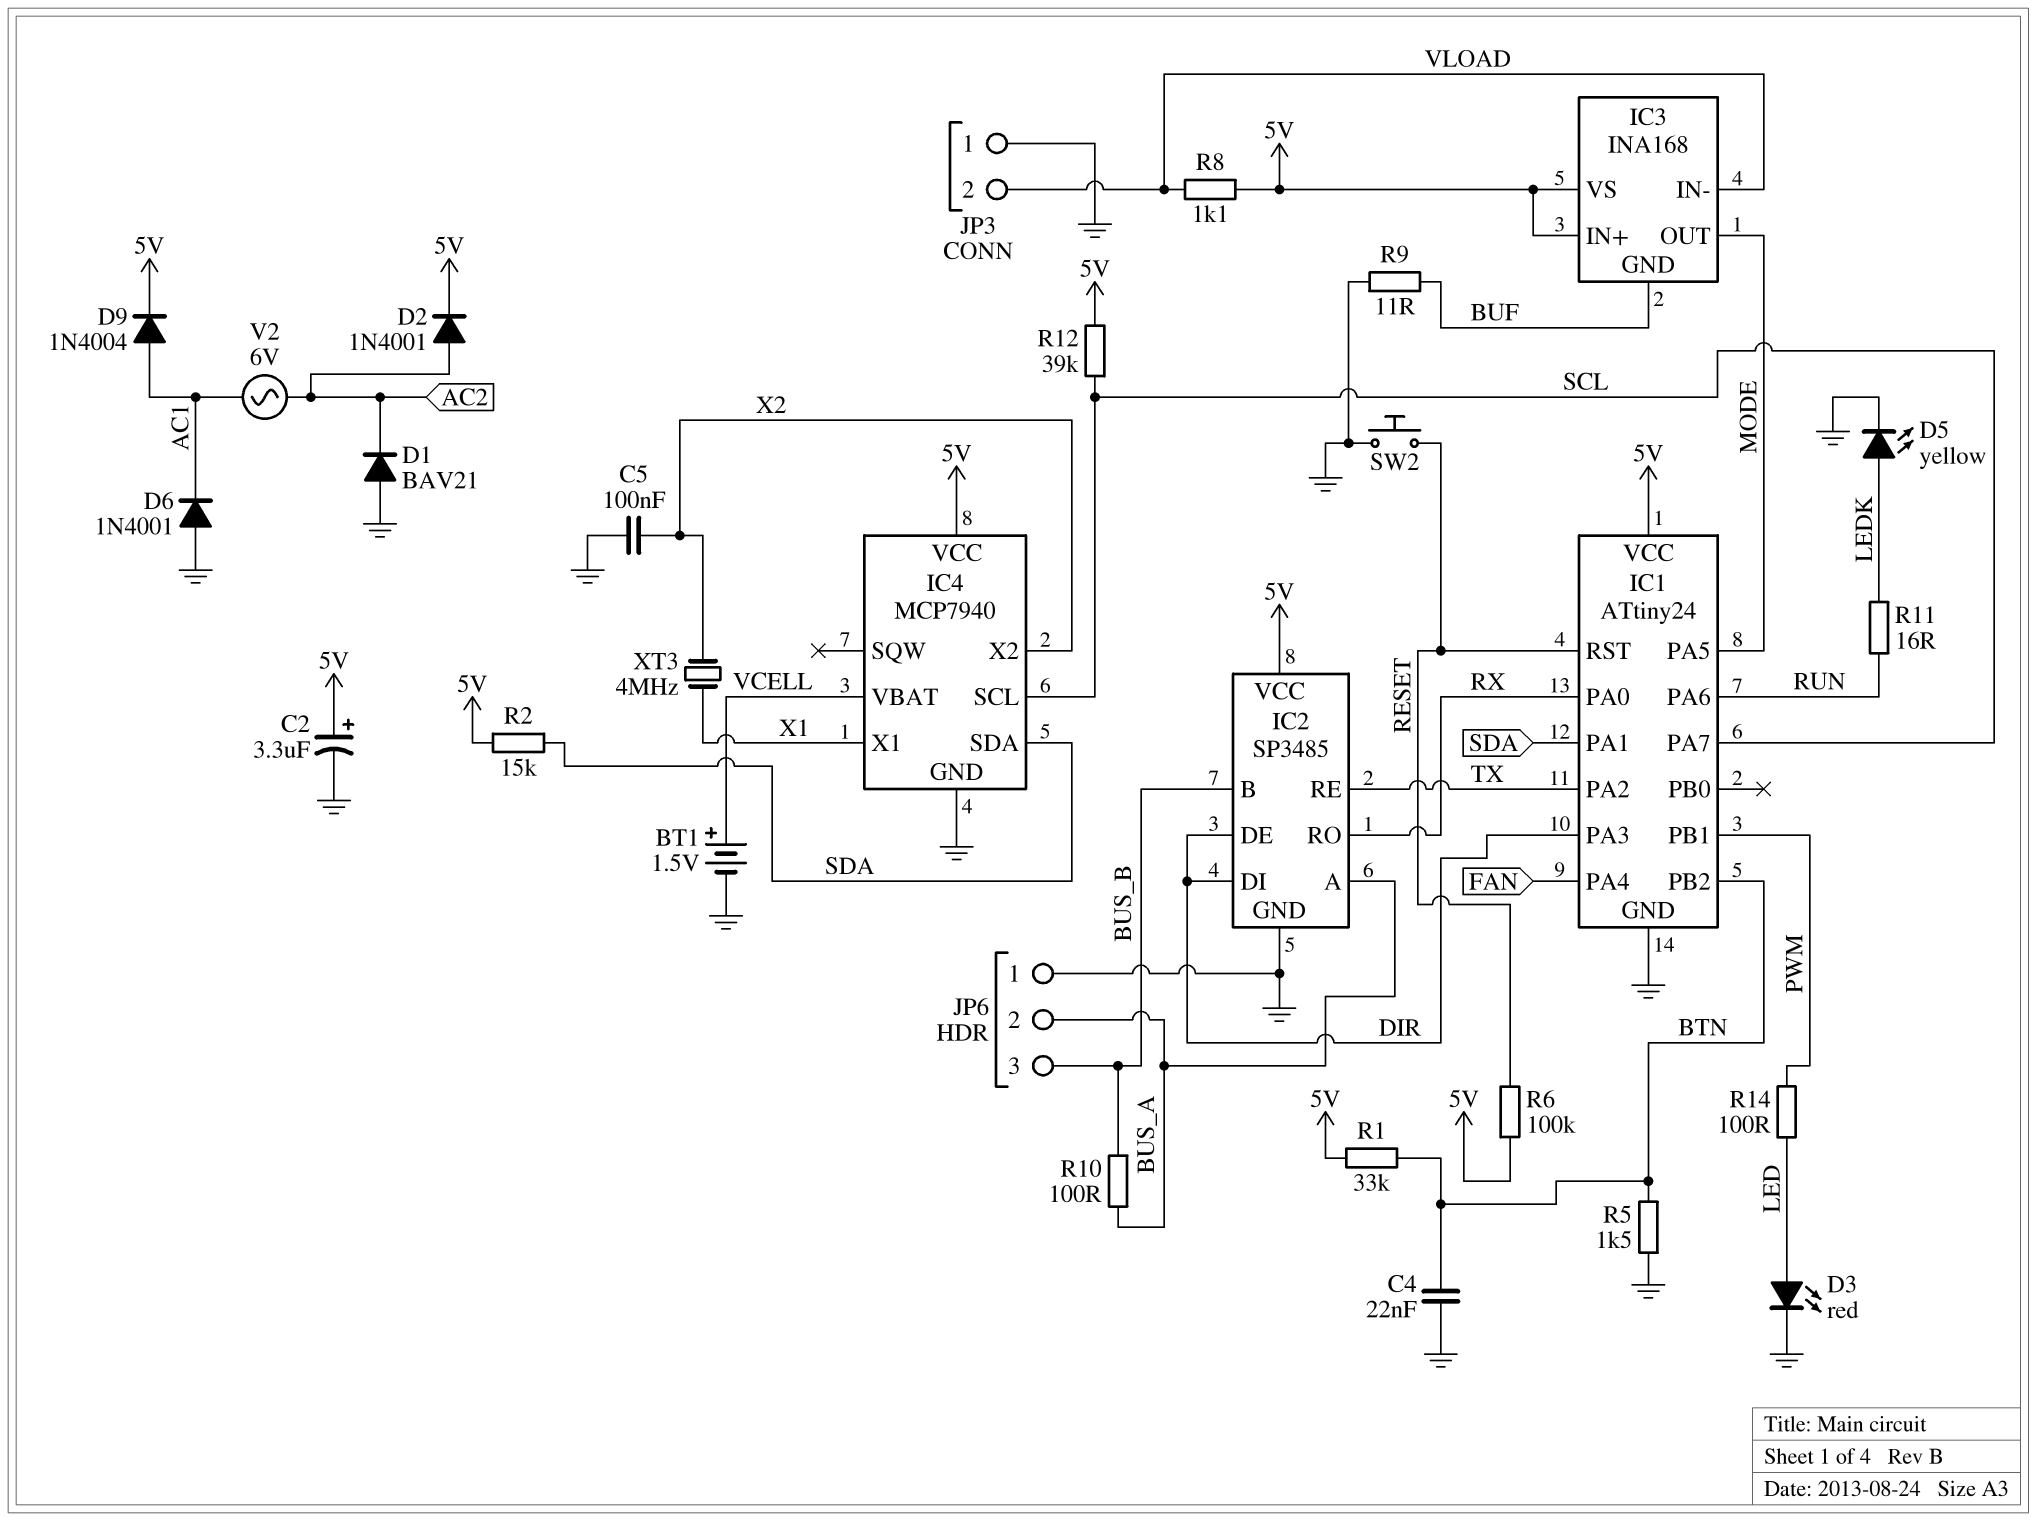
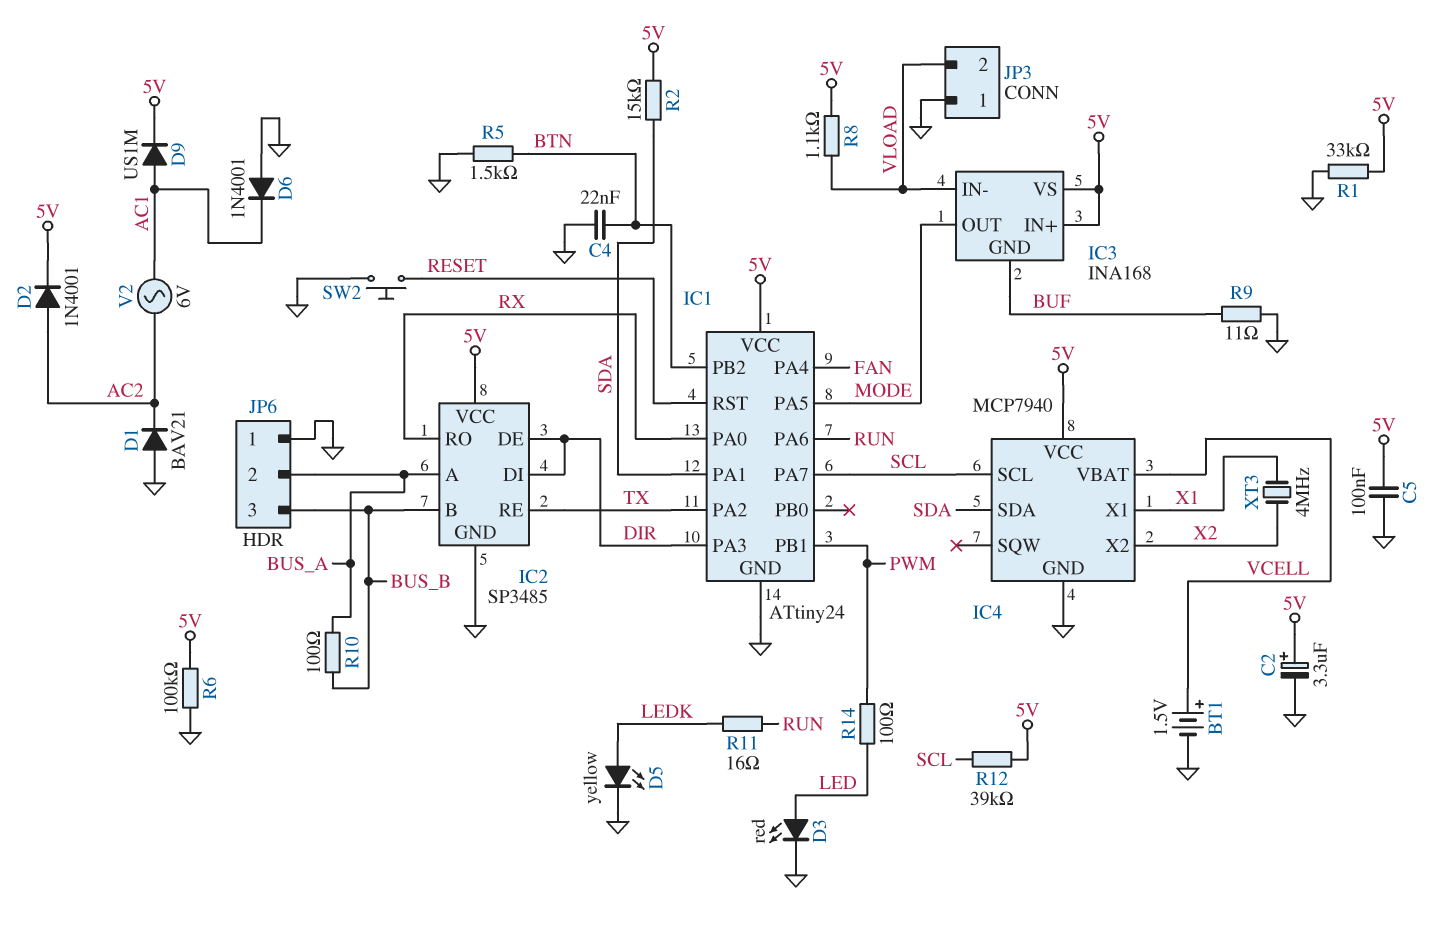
C5: 100nF (GND, X2) -> 100nF (5V, GND)
D9: diode 1N4004 (A AC1, K 5V) -> diode US1M (A AC1, K 5V)
R1: 33k (5V, BTN) -> 33k (5V, GND)
R6: 100k (5V, RESET) -> 100k (5V, GND)

